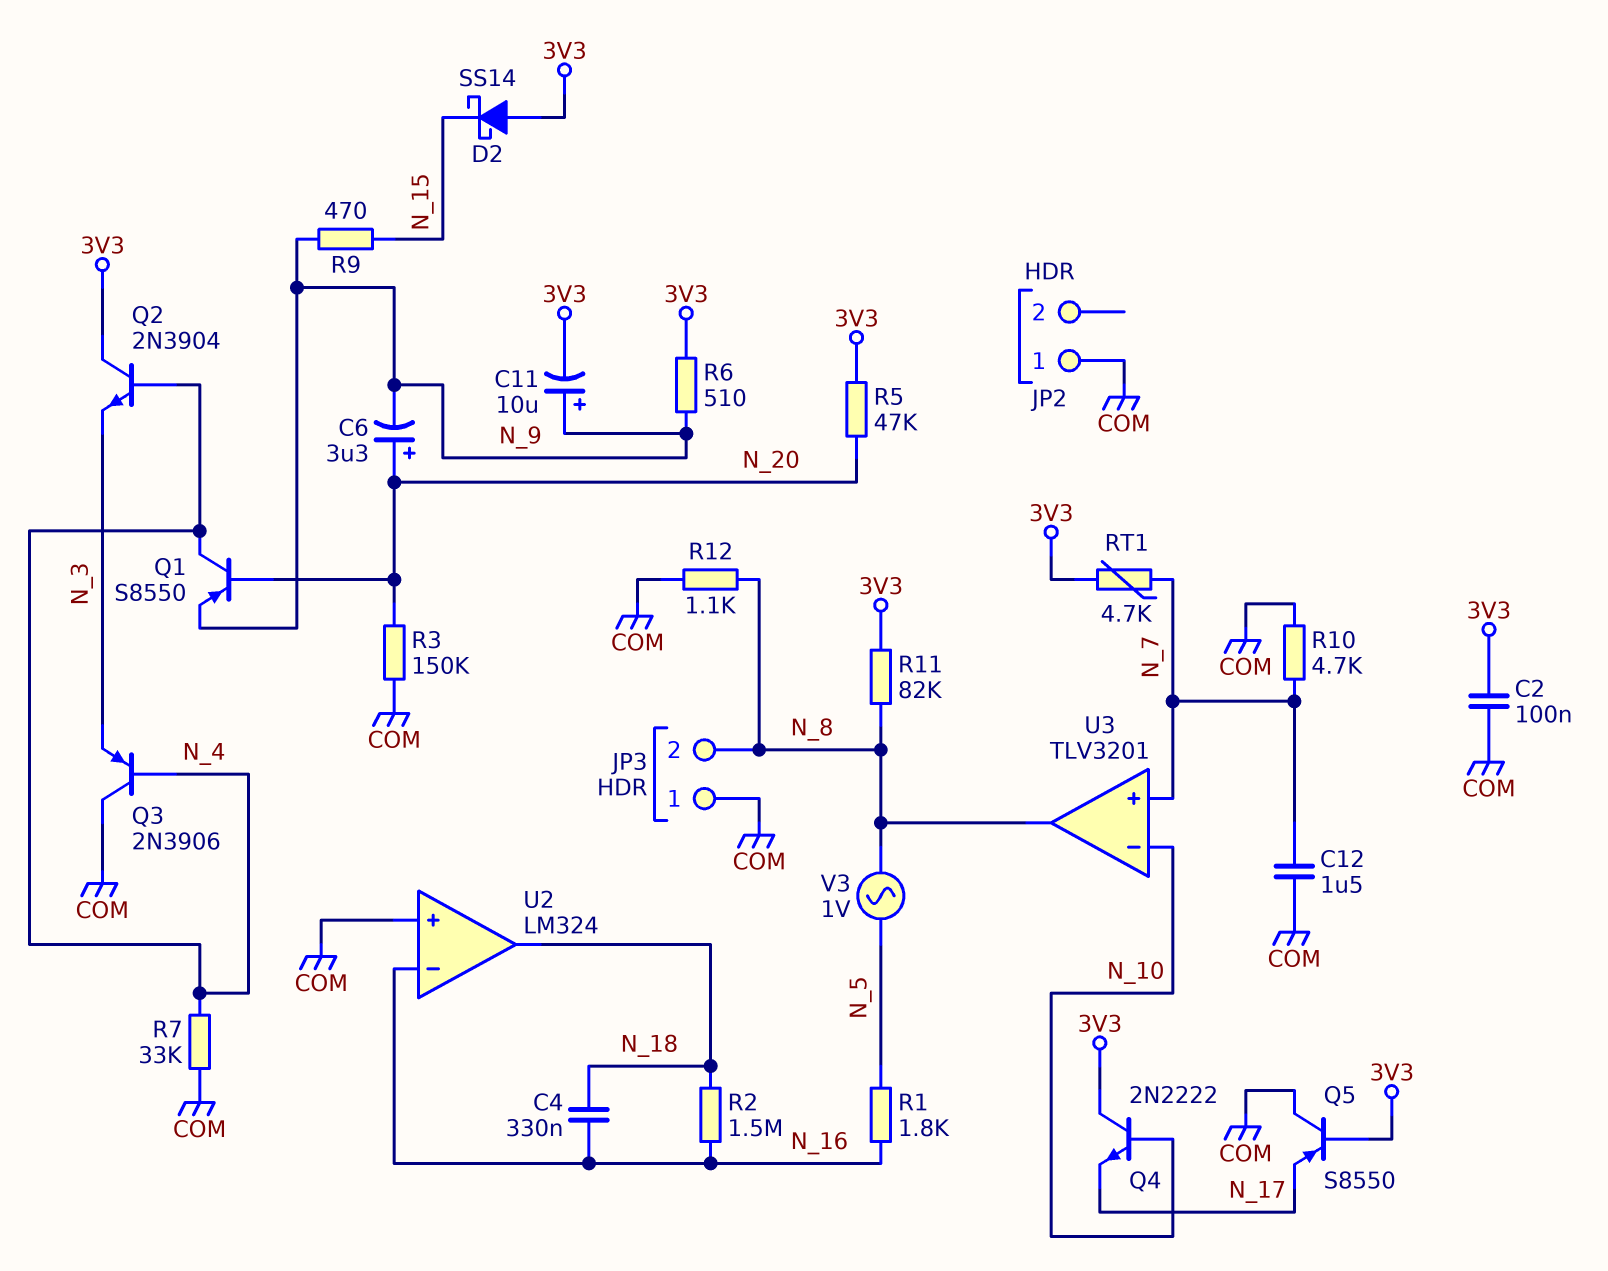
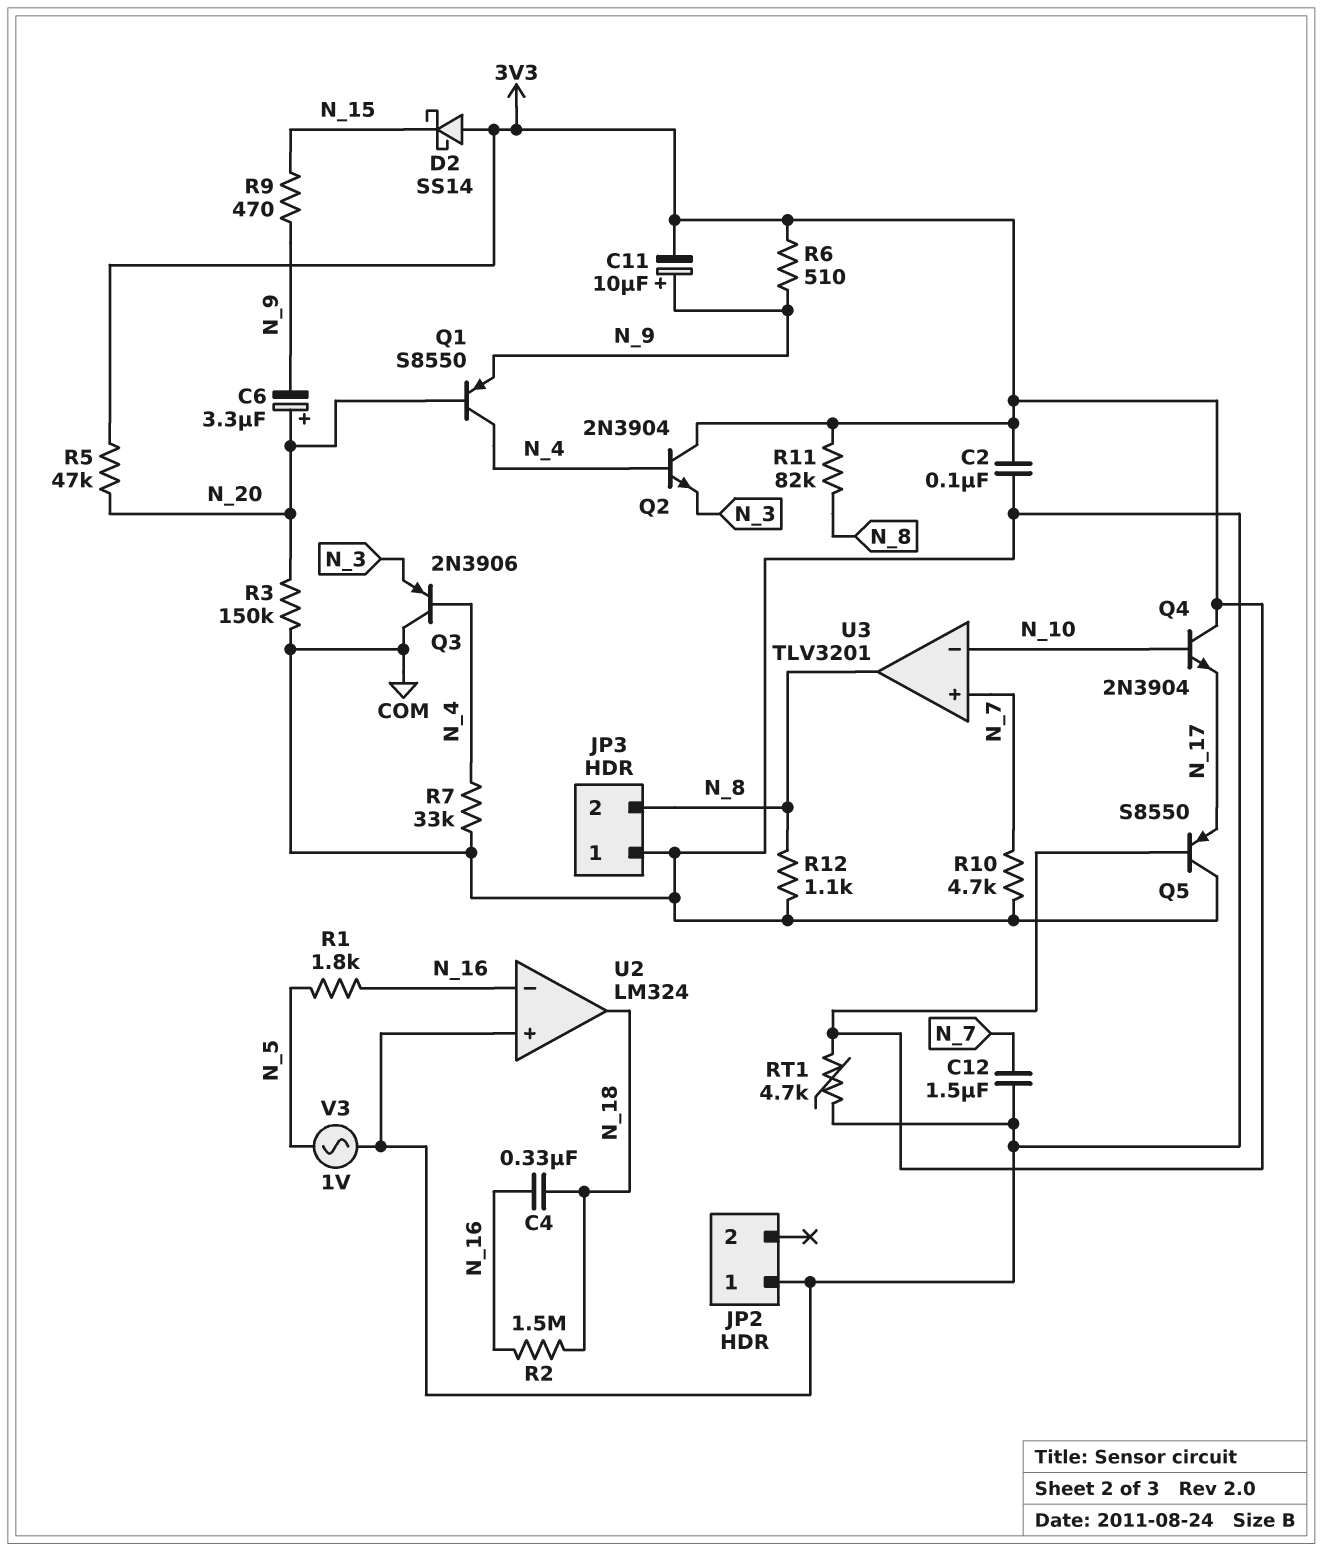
Q4: NPN 2N2222 (B N_10, C 3V3, E N_17) -> NPN 2N3904 (B N_10, C 3V3, E N_17)
RT1: 4.7k (3V3, N_7) -> 4.7k (3V3, COM)
V3: AC 1V (N_5, N_8) -> AC 1V (COM, N_5)

